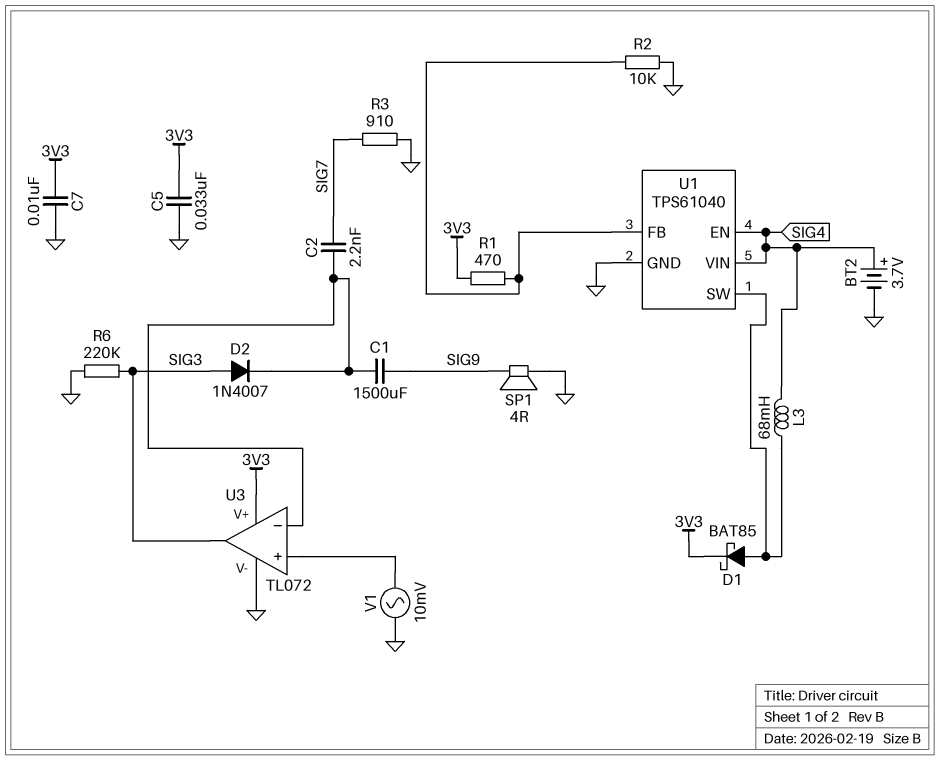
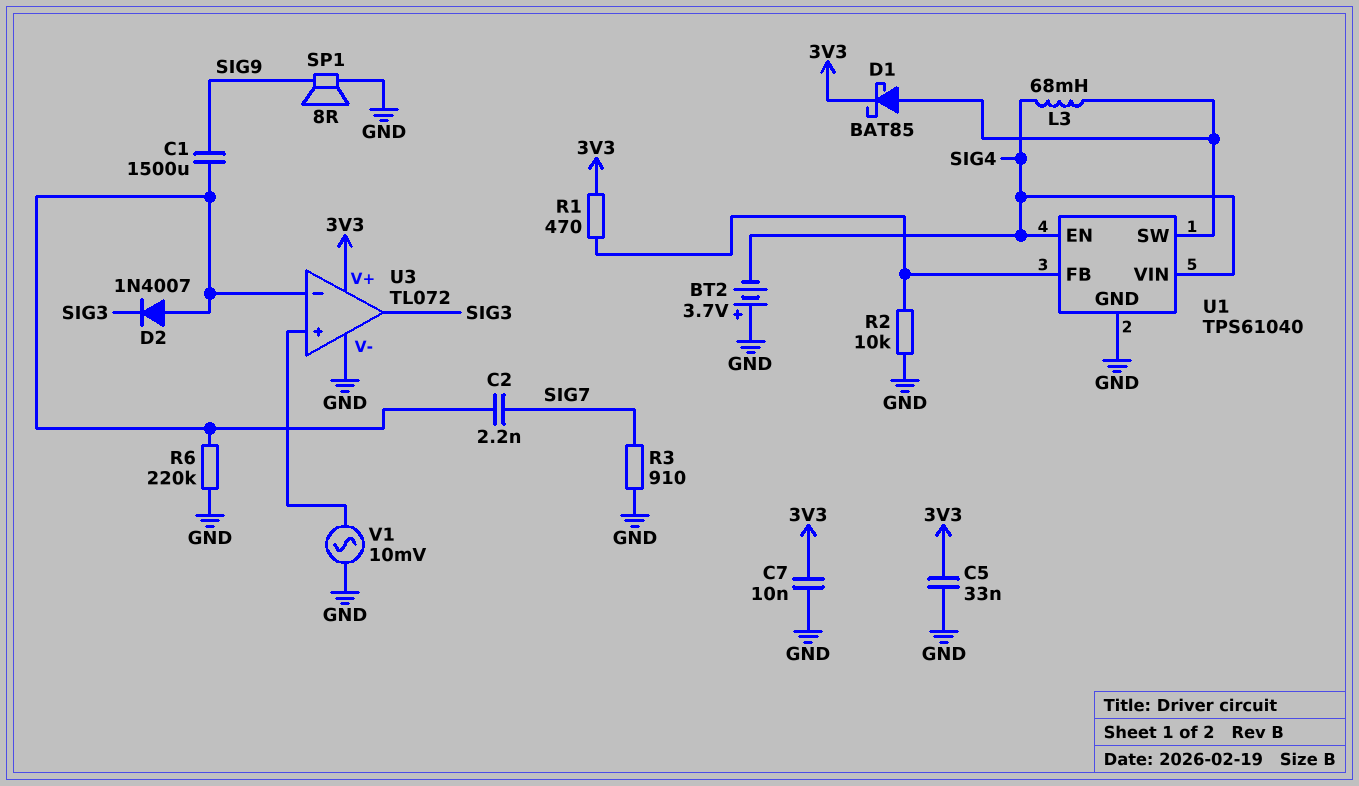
BT2: 3.7V (plus SIG4, minus GND) -> 3.7V (plus GND, minus SIG4)
D2: diode 1N4007 (A SIG3, K U3/in-) -> diode 1N4007 (A U3/in-, K SIG3)
R6: 220k (GND, SIG3) -> 220k (GND, U3/in-)
SP1: speaker 4R (GND, SIG9) -> speaker 8R (GND, SIG9)

